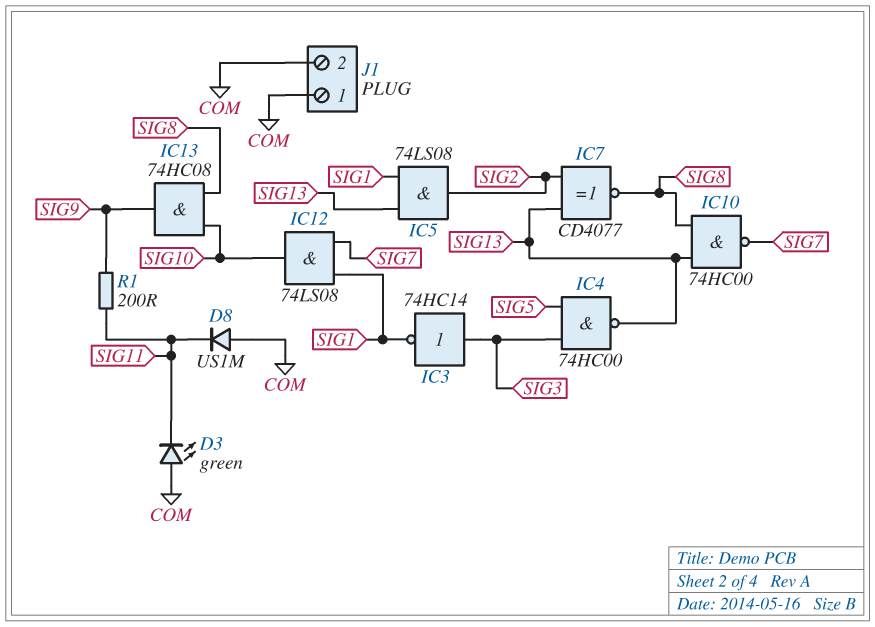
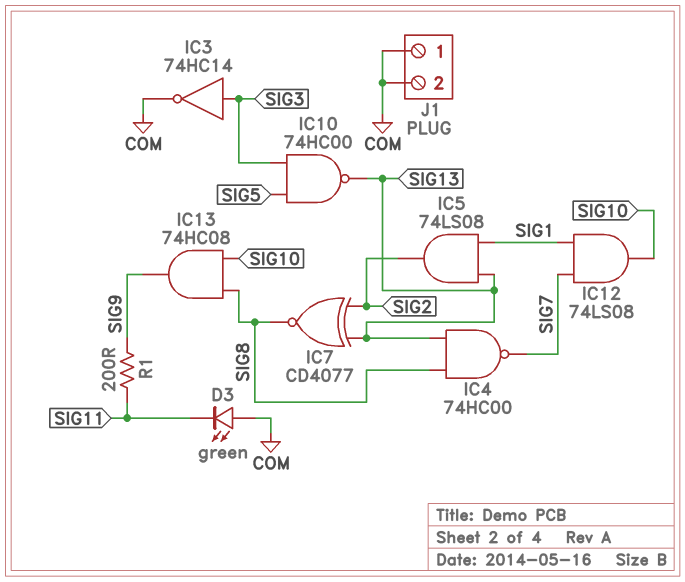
D8: diode US1M (A COM, K SIG11) -> none
IC3: NOT 74HC14 (in SIG3, out SIG1) -> NOT 74HC14 (in SIG3, out COM)
IC4: NAND 74HC00 (in SIG3, in SIG5, out SIG13) -> NAND 74HC00 (in SIG8, in SIG13, out SIG7)
IC10: NAND 74HC00 (in SIG8, in SIG13, out SIG7) -> NAND 74HC00 (in SIG3, in SIG5, out SIG13)

